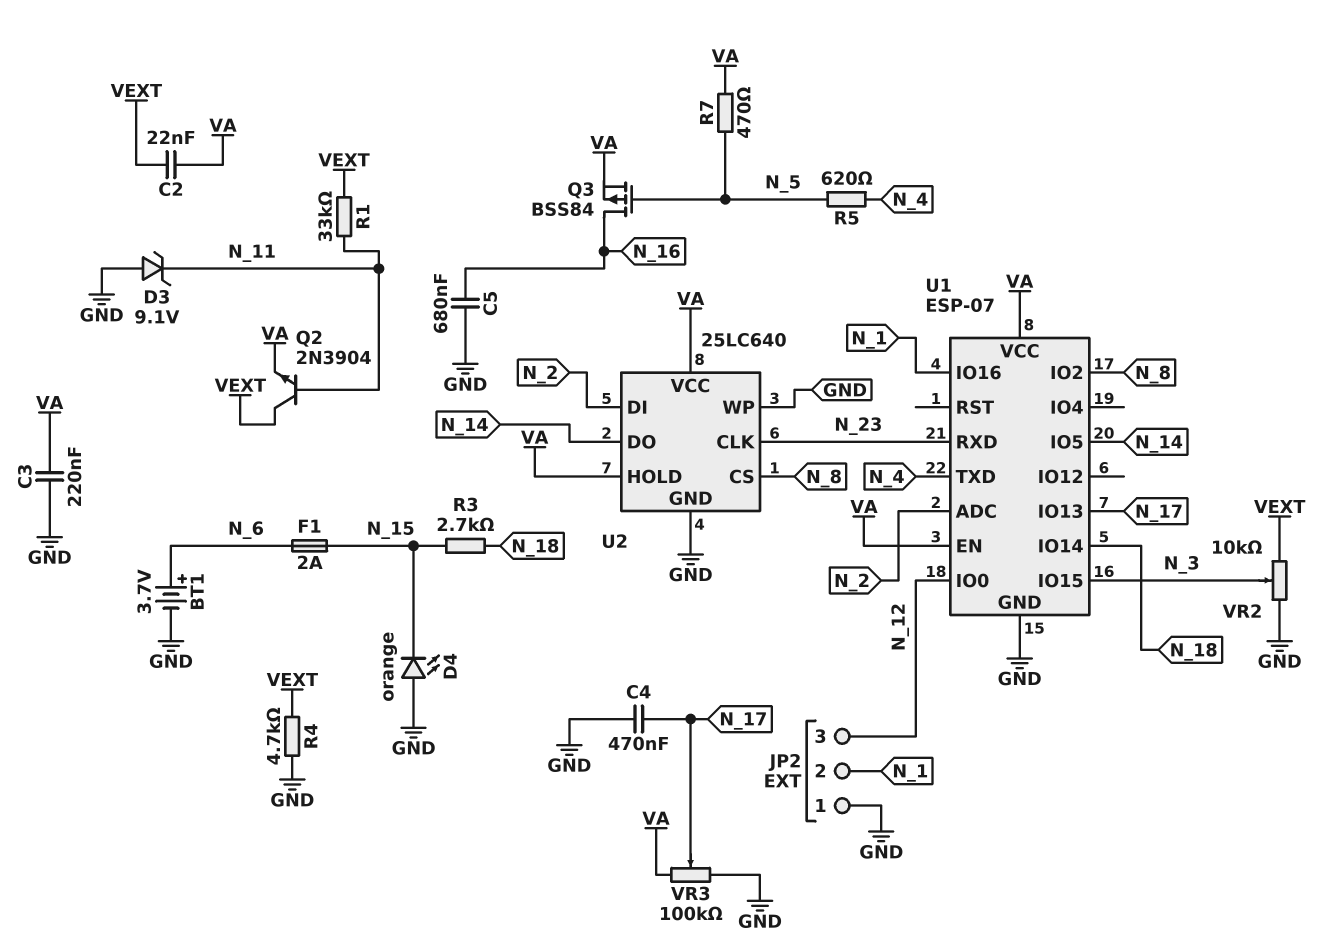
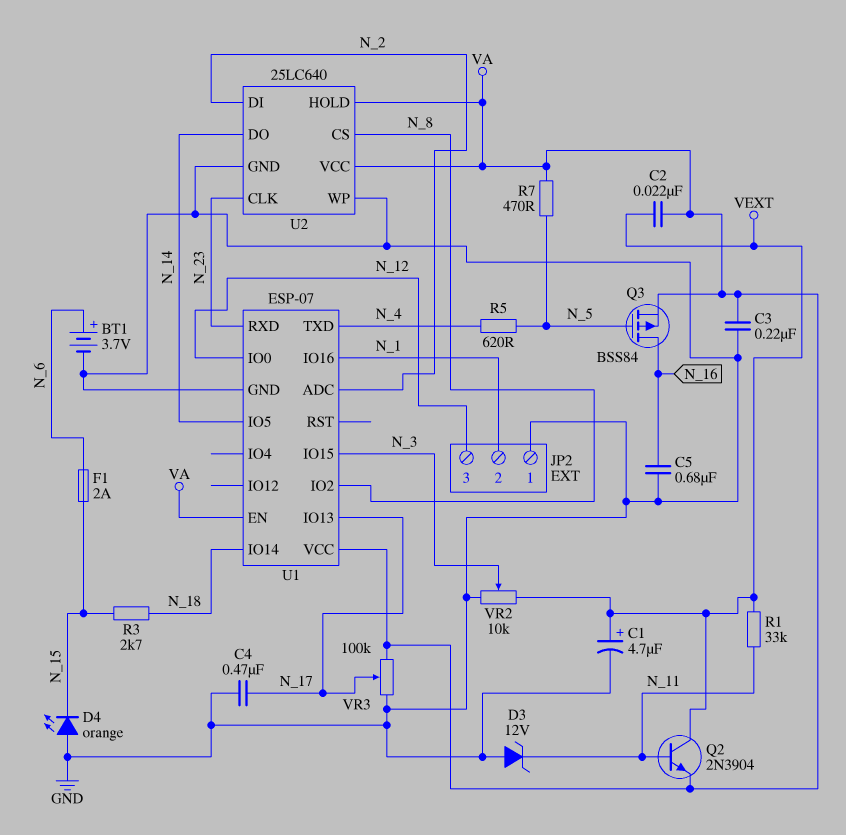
C1: none -> 4.7uF (plus VEXT, minus GND)
D3: zener 9.1V (A GND, K N_11) -> zener 12V (A GND, K N_11)
R4: 4.7k (GND, VEXT) -> none

